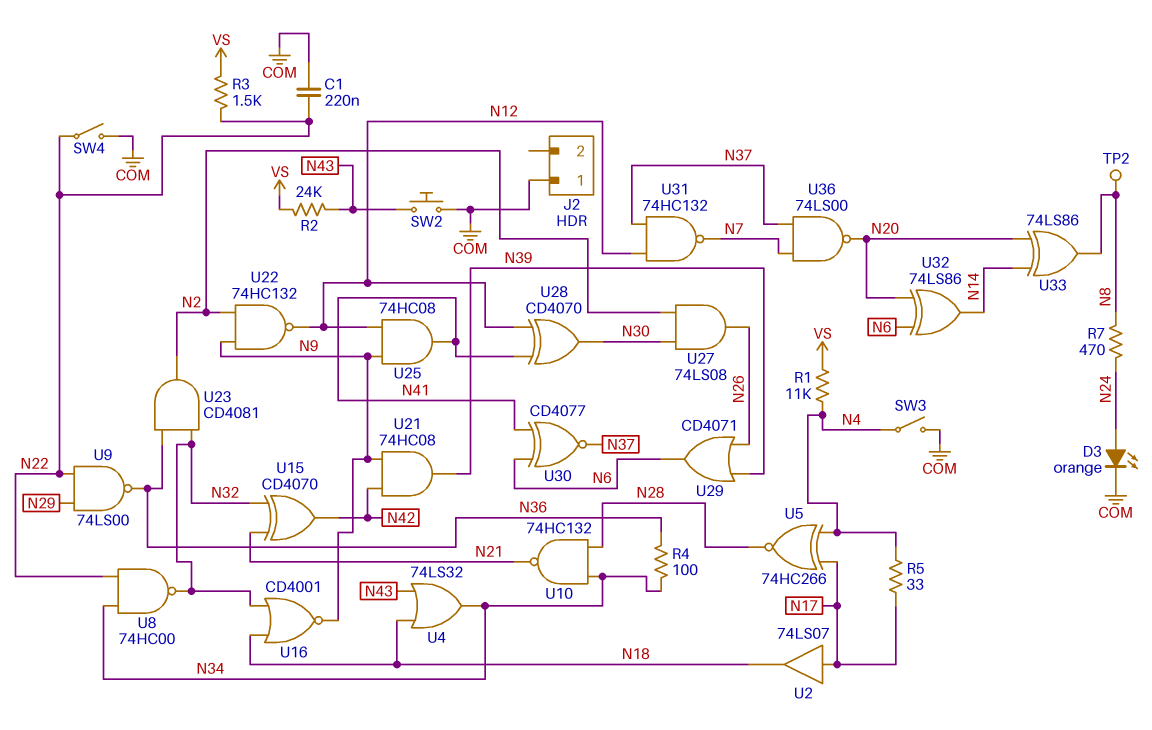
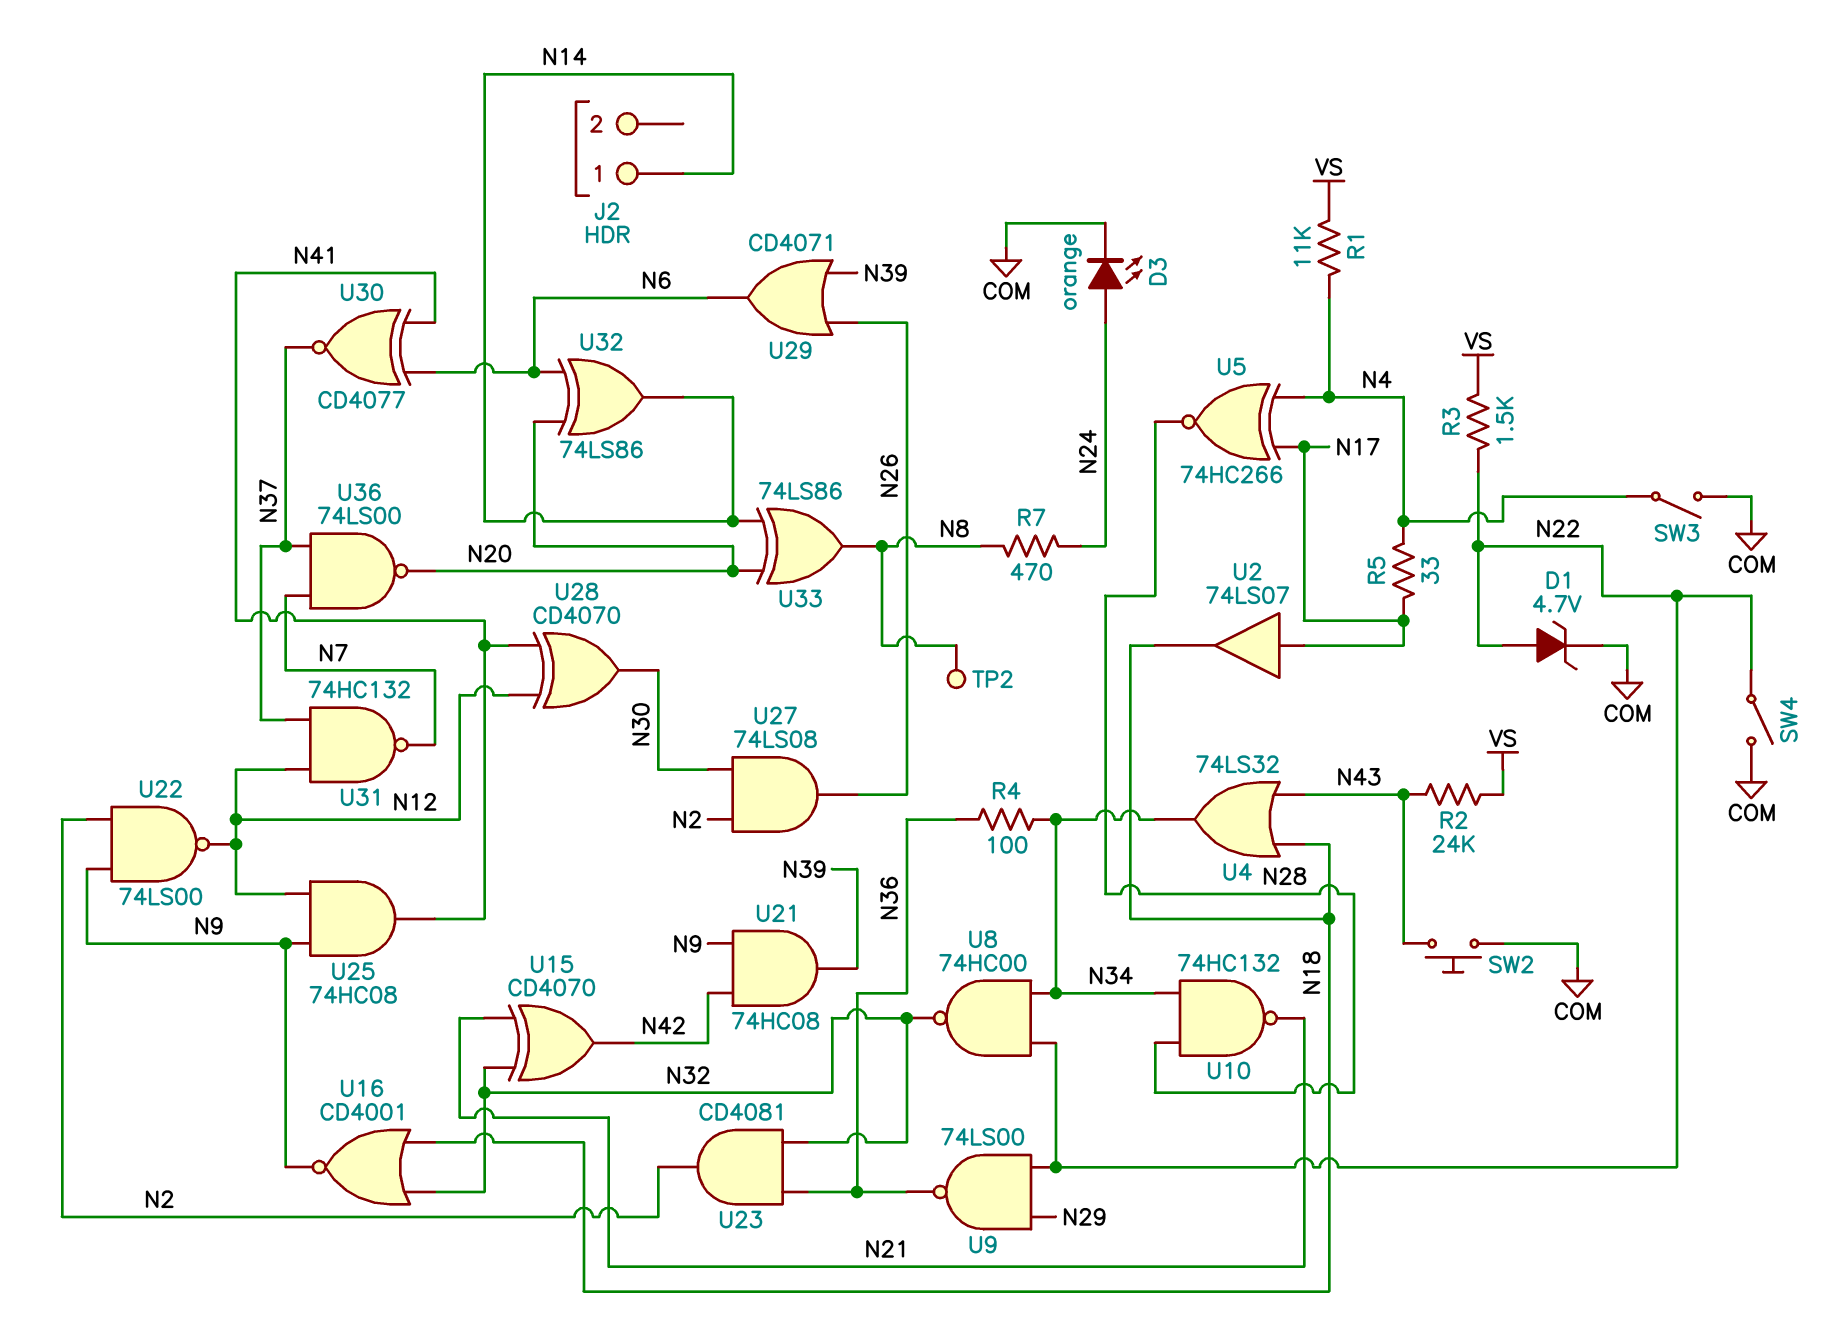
C1: 220nF (COM, N22) -> none
D1: none -> zener 4.7V (A N22, K COM)
J2 pin 1: COM -> N14
U22: NAND 74HC132 (in N2, in N9, out N12) -> NAND 74LS00 (in N2, in N9, out N12)

